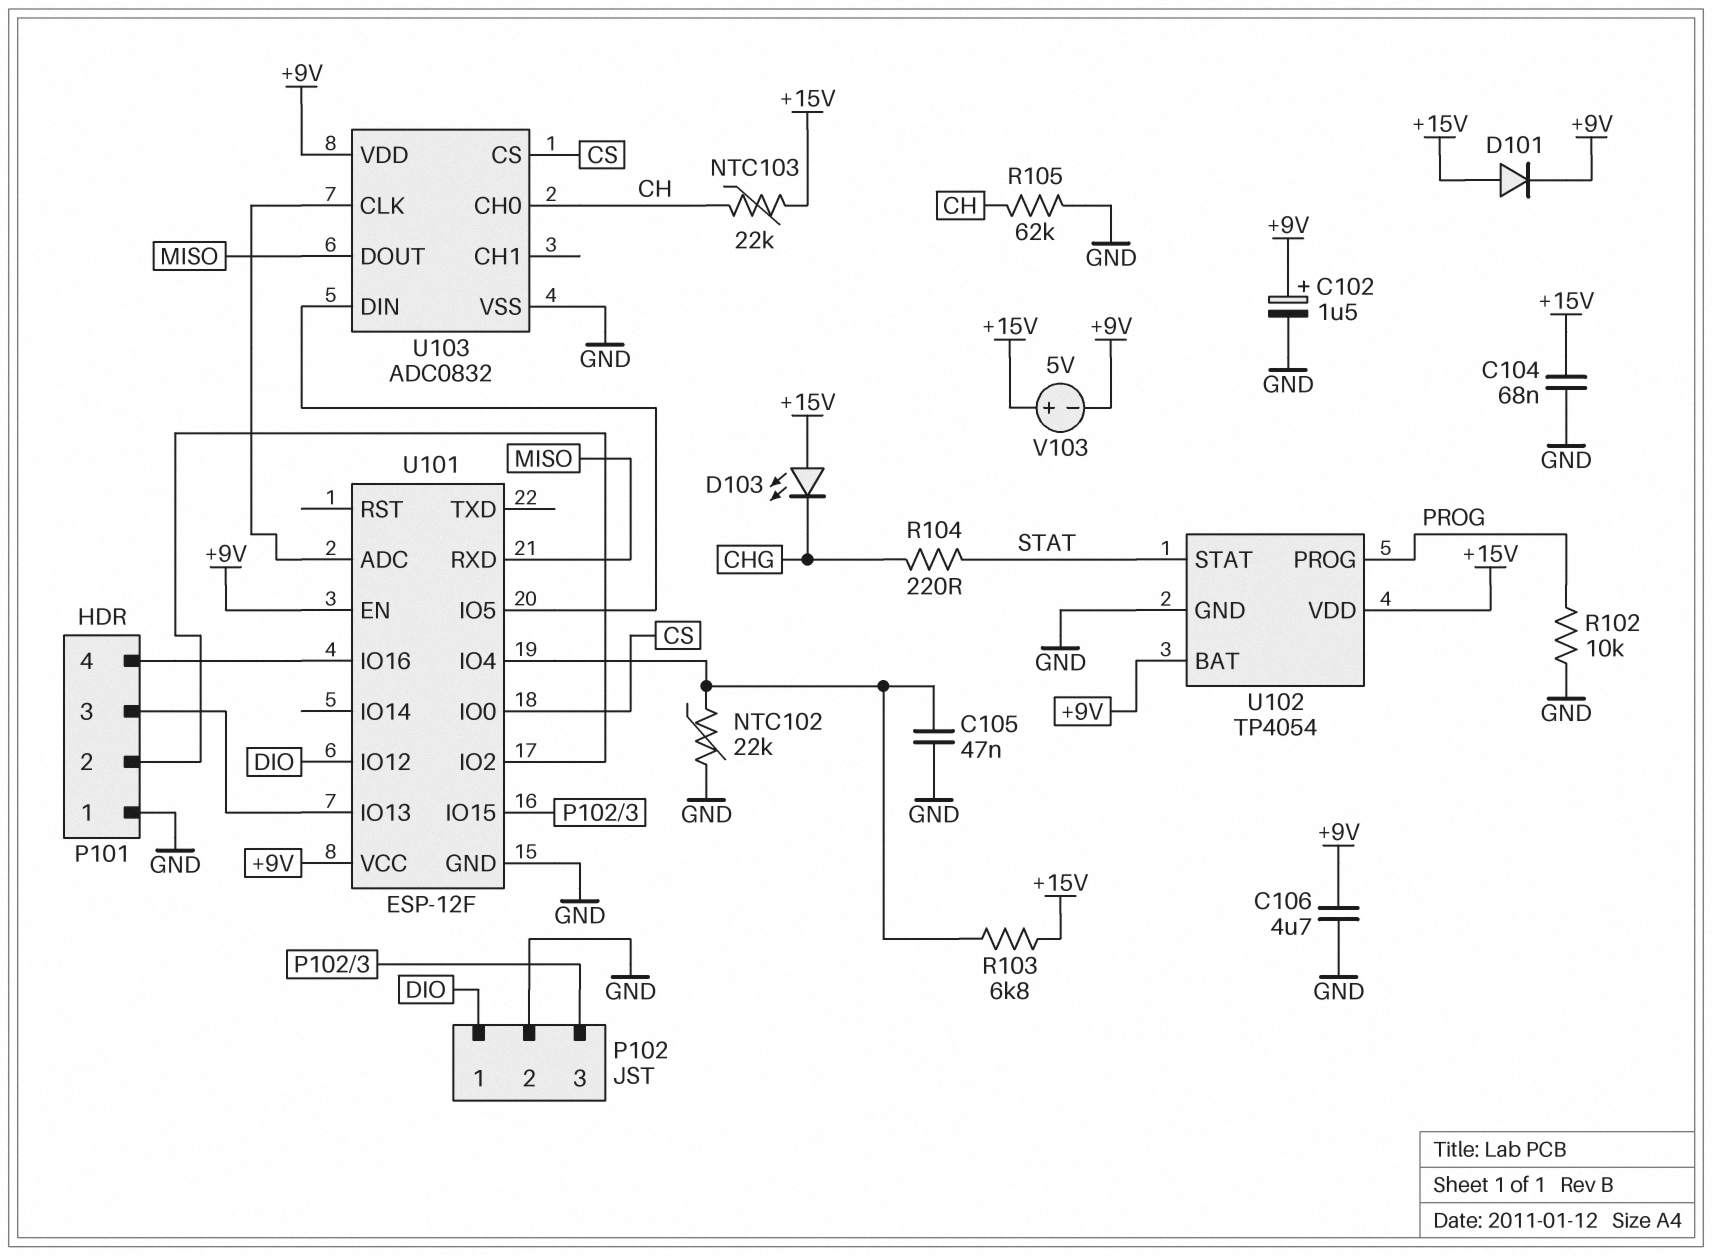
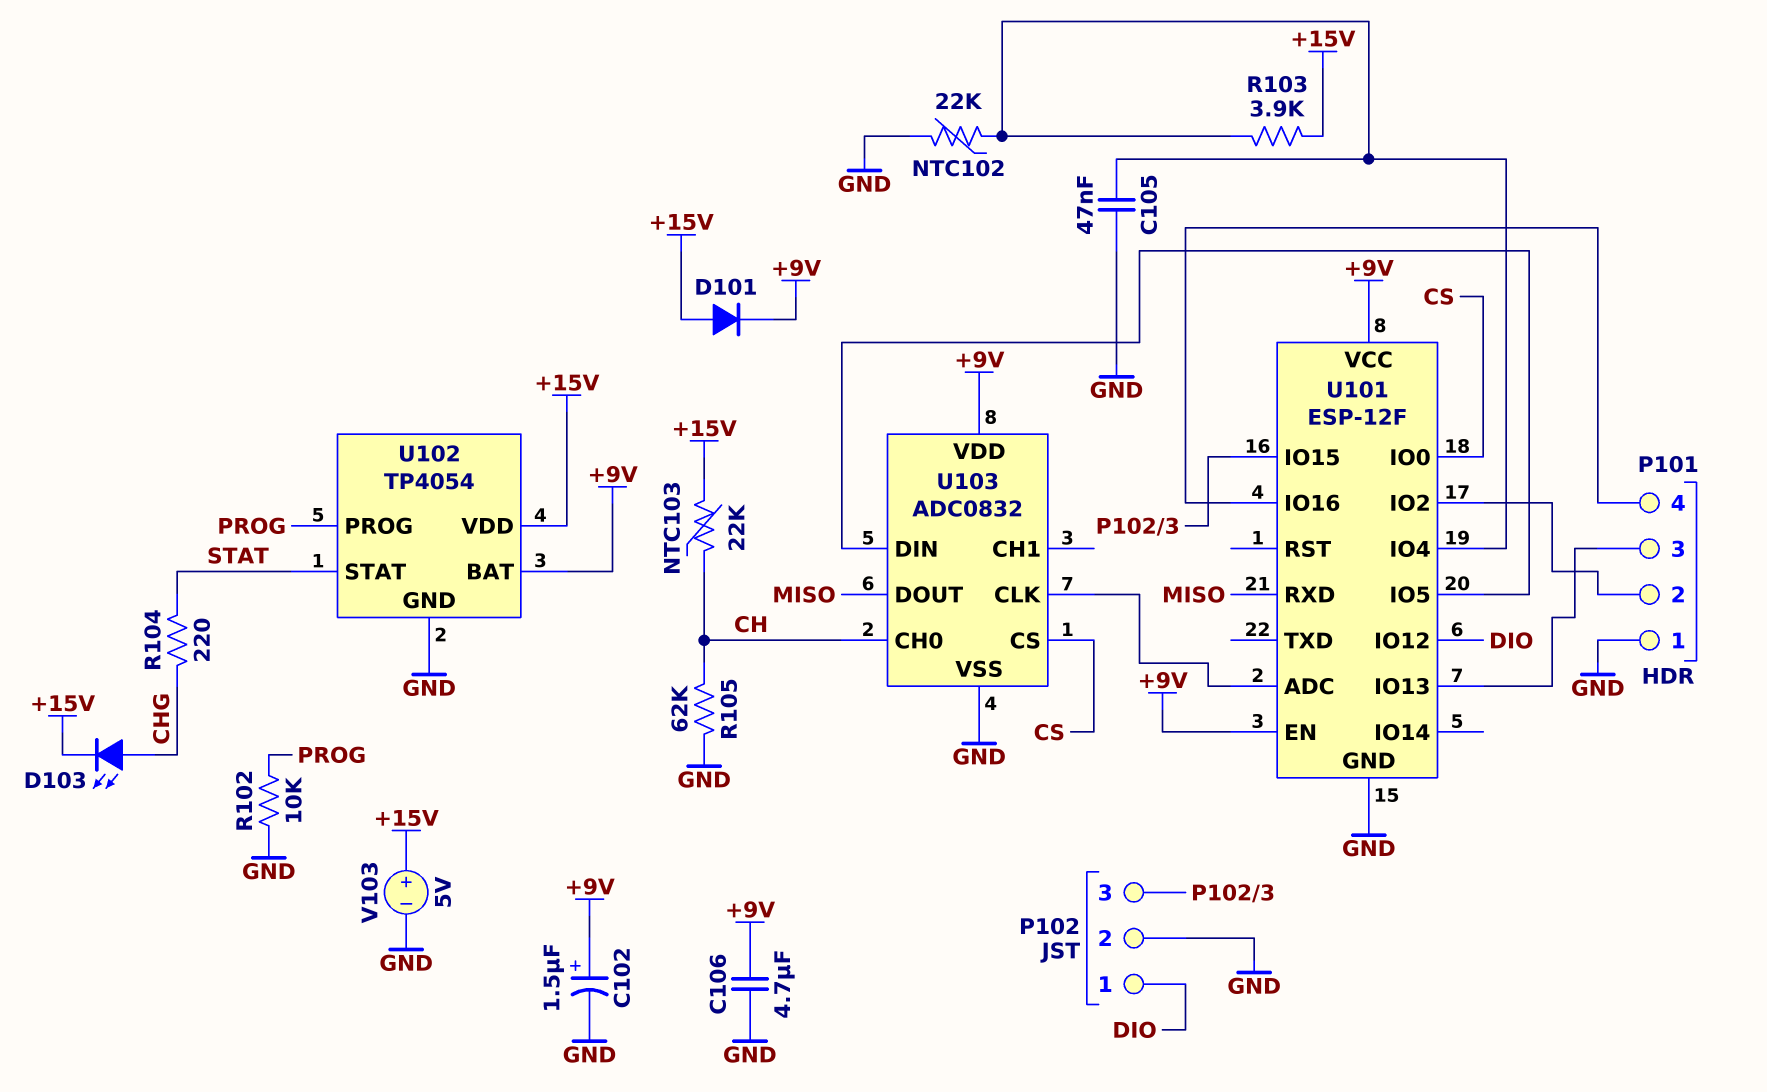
C104: 68nF (+15V, GND) -> none
D103: LED (A +15V, K CHG) -> LED (A CHG, K +15V)
R103: 6.8k (+15V, U101/IO4) -> 3.9k (+15V, U101/IO4)
V103: 5V (plus +15V, minus +9V) -> 5V (plus +15V, minus GND)

